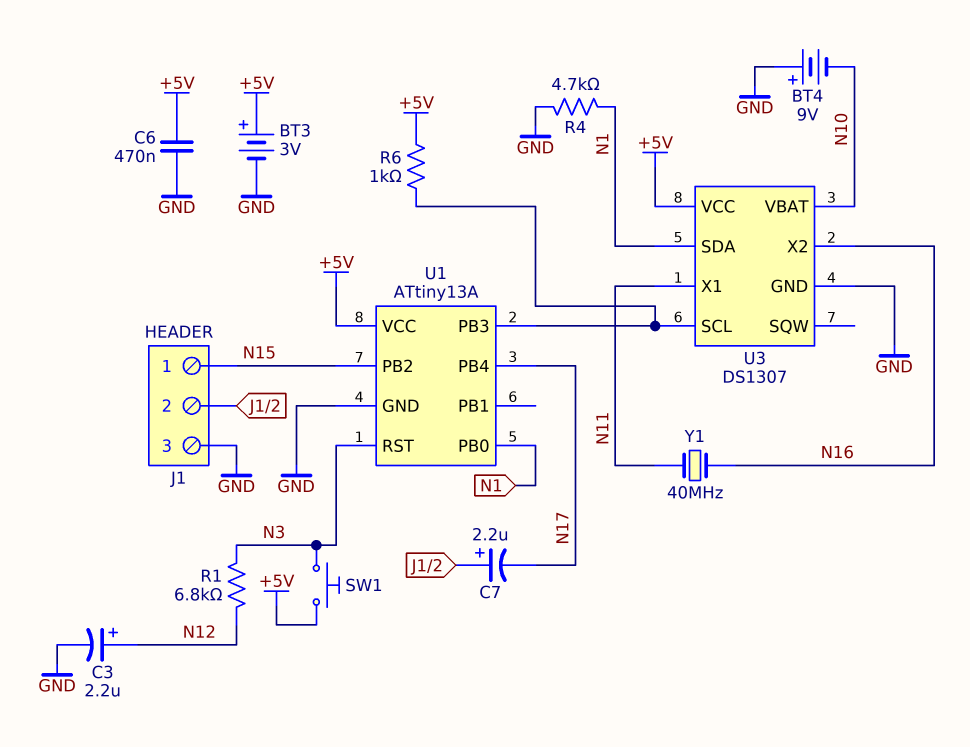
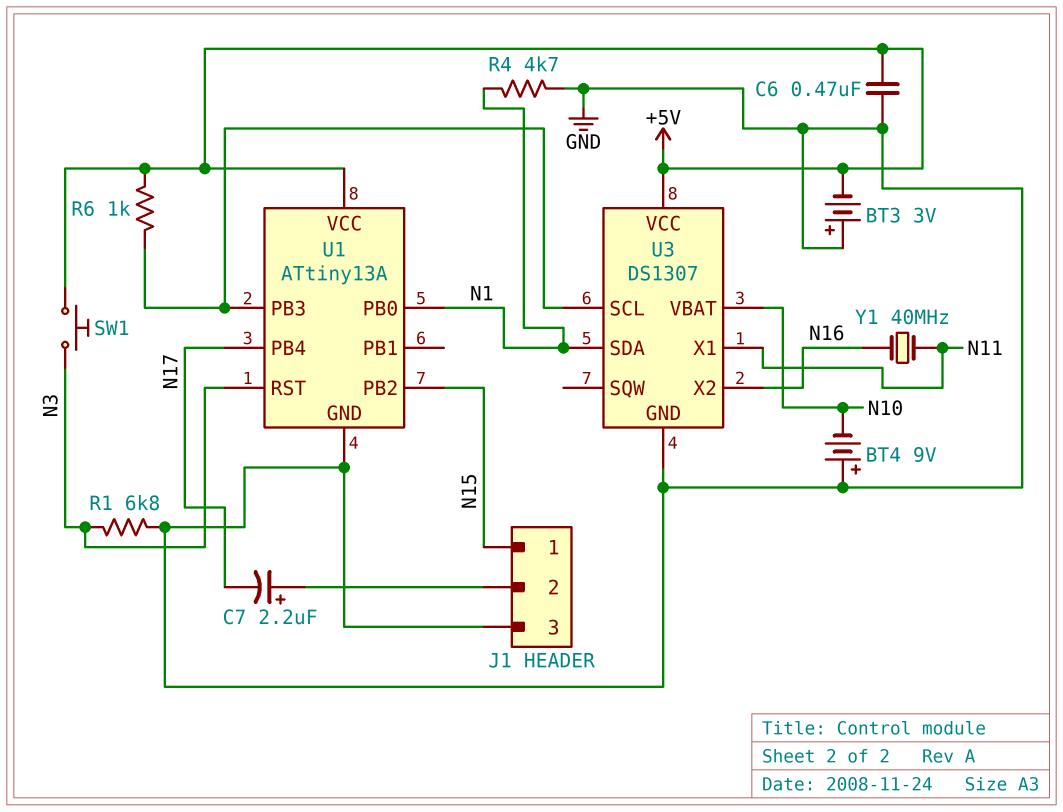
BT3: 3V (plus +5V, minus GND) -> 3V (plus GND, minus +5V)
C3: 2.2uF (plus N12, minus GND) -> none
R1: 6.8k (N3, N12) -> 6.8k (GND, N3)

